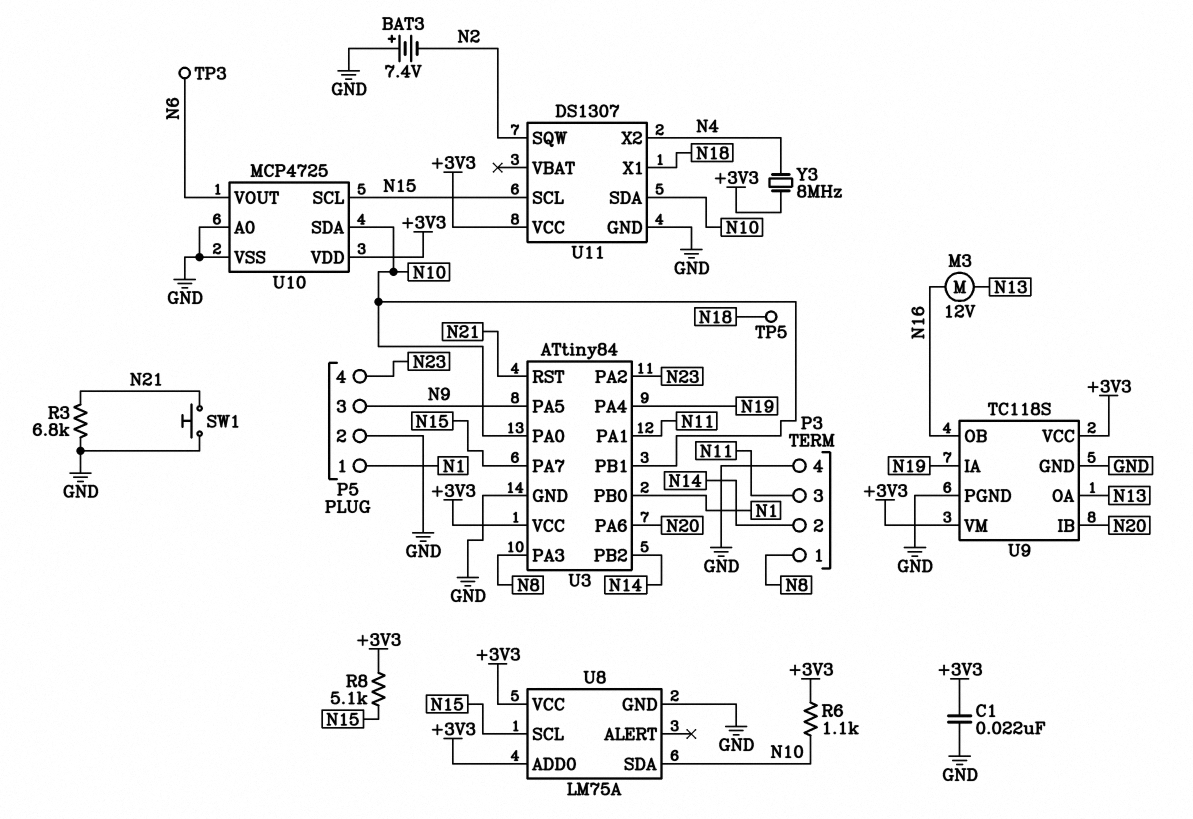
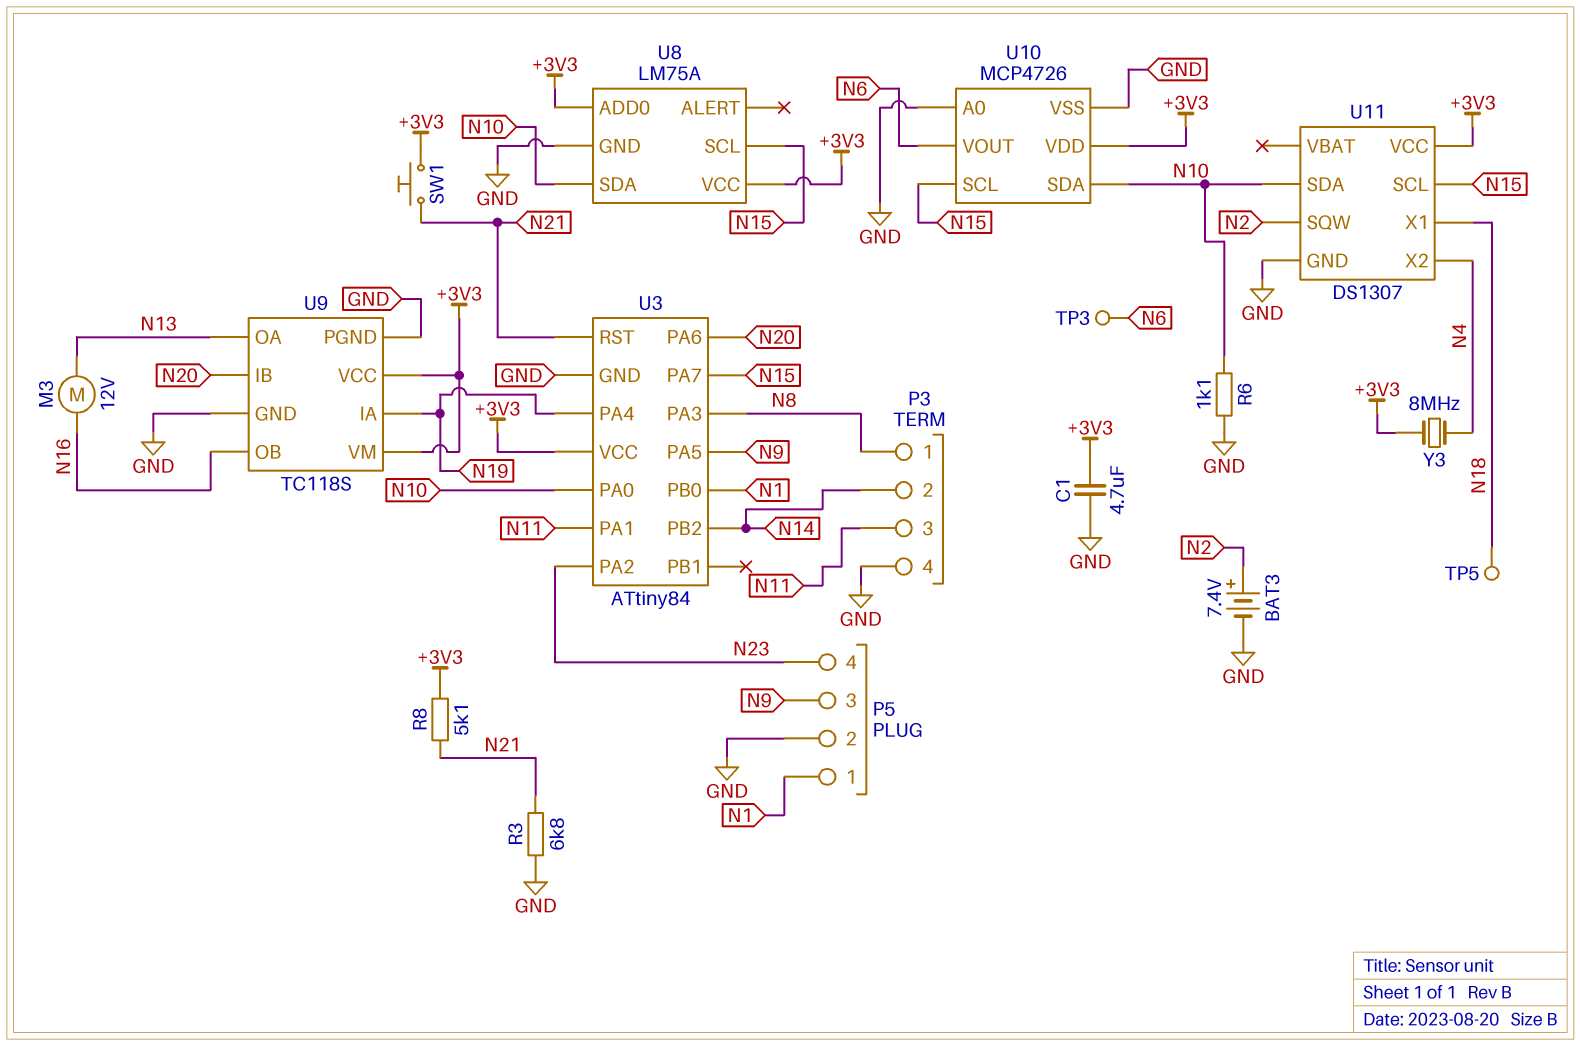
BAT3: 7.4V (plus GND, minus N2) -> 7.4V (plus N2, minus GND)
C1: 22nF (+3V3, GND) -> 4.7uF (+3V3, GND)
R6: 1.1k (+3V3, N10) -> 1.1k (GND, N10)
R8: 5.1k (+3V3, N15) -> 5.1k (+3V3, N21)
SW1: button (GND, N21) -> button (+3V3, N21)
U3 pin PB1: N10 -> none
U10: MCP4725 -> MCP4726

